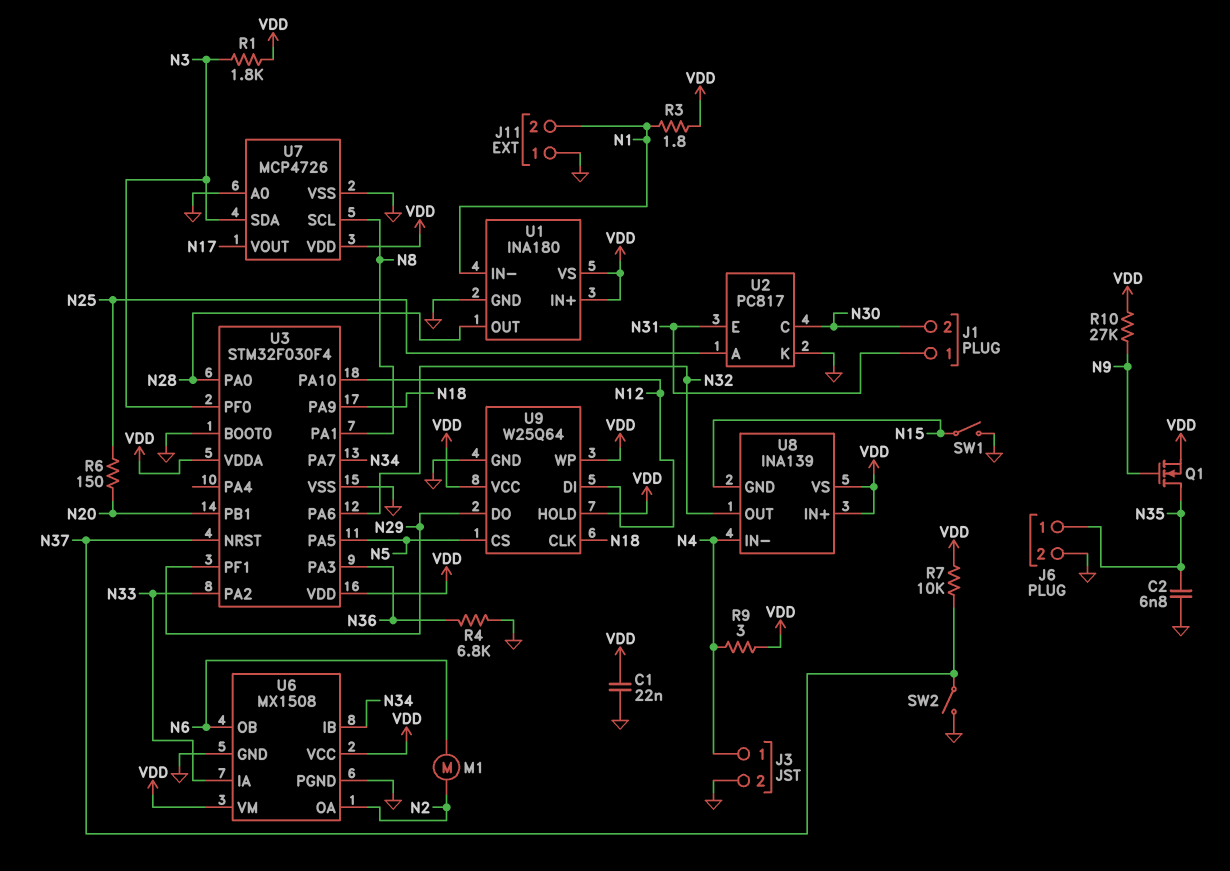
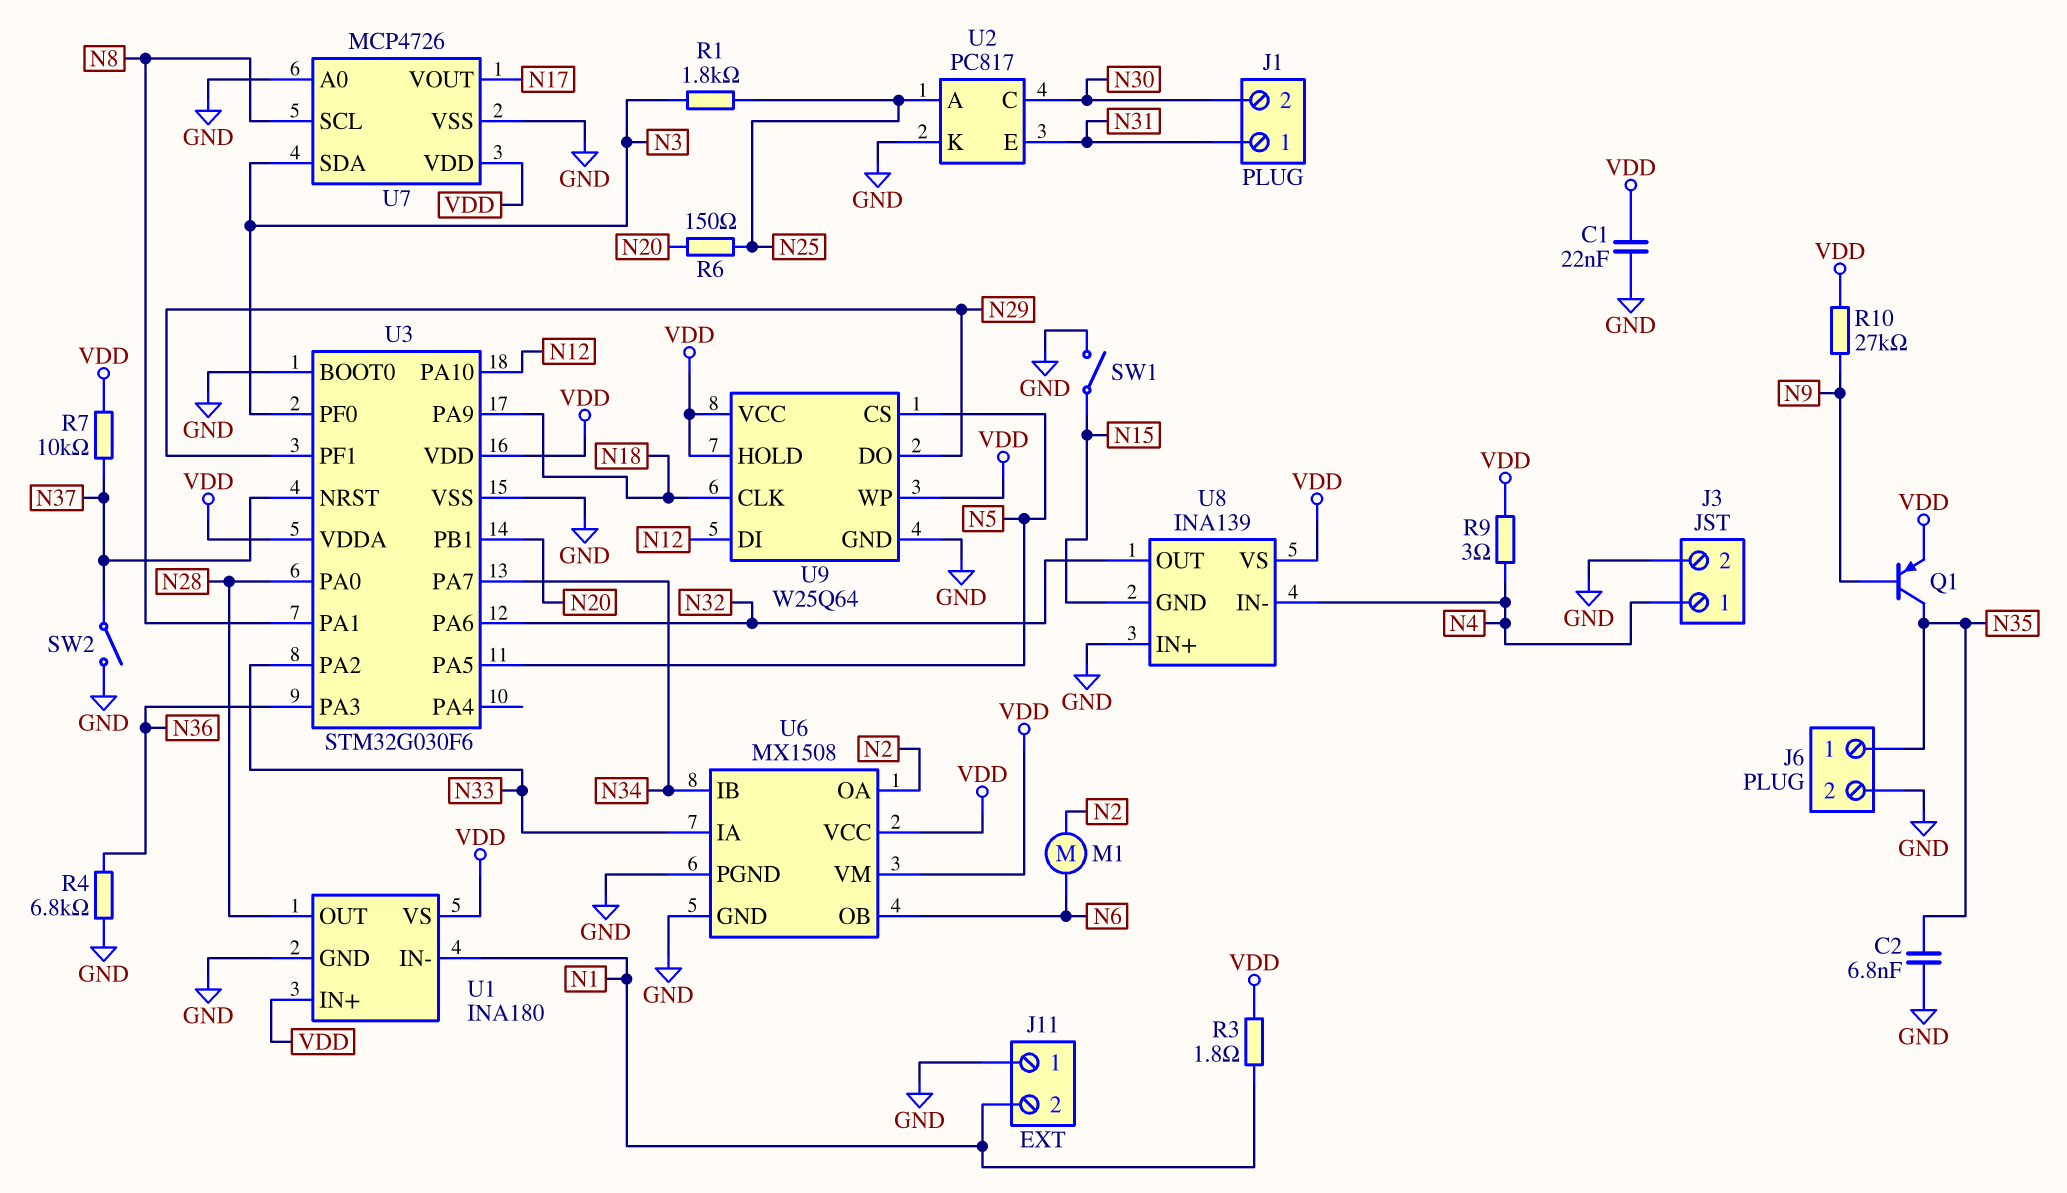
Q1: NMOS (G N9, D N35, S VDD) -> PNP (B N9, C N35, E VDD)
R1: 1.8k (N3, VDD) -> 1.8k (N3, N25)
U3: STM32F030F4 -> STM32G030F6
U8 pin IN+: VDD -> GND

